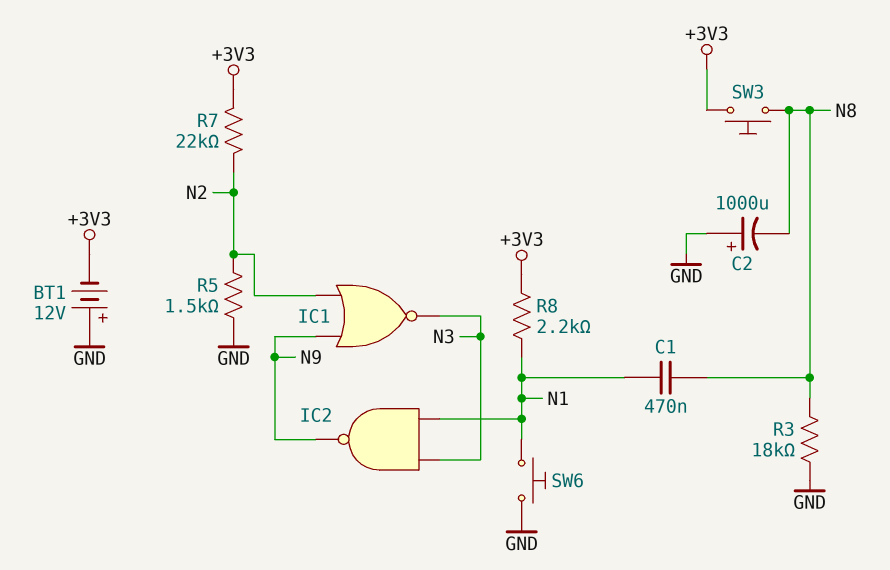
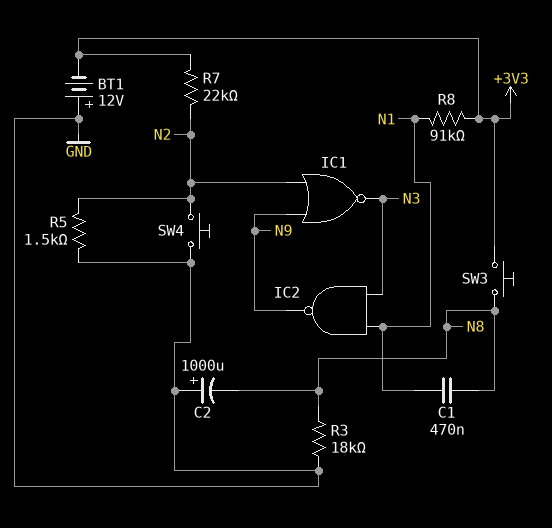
R8: 2.2k (+3V3, N1) -> 91k (+3V3, N1)
SW4: none -> button (GND, N2)
SW6: button (GND, N1) -> none

